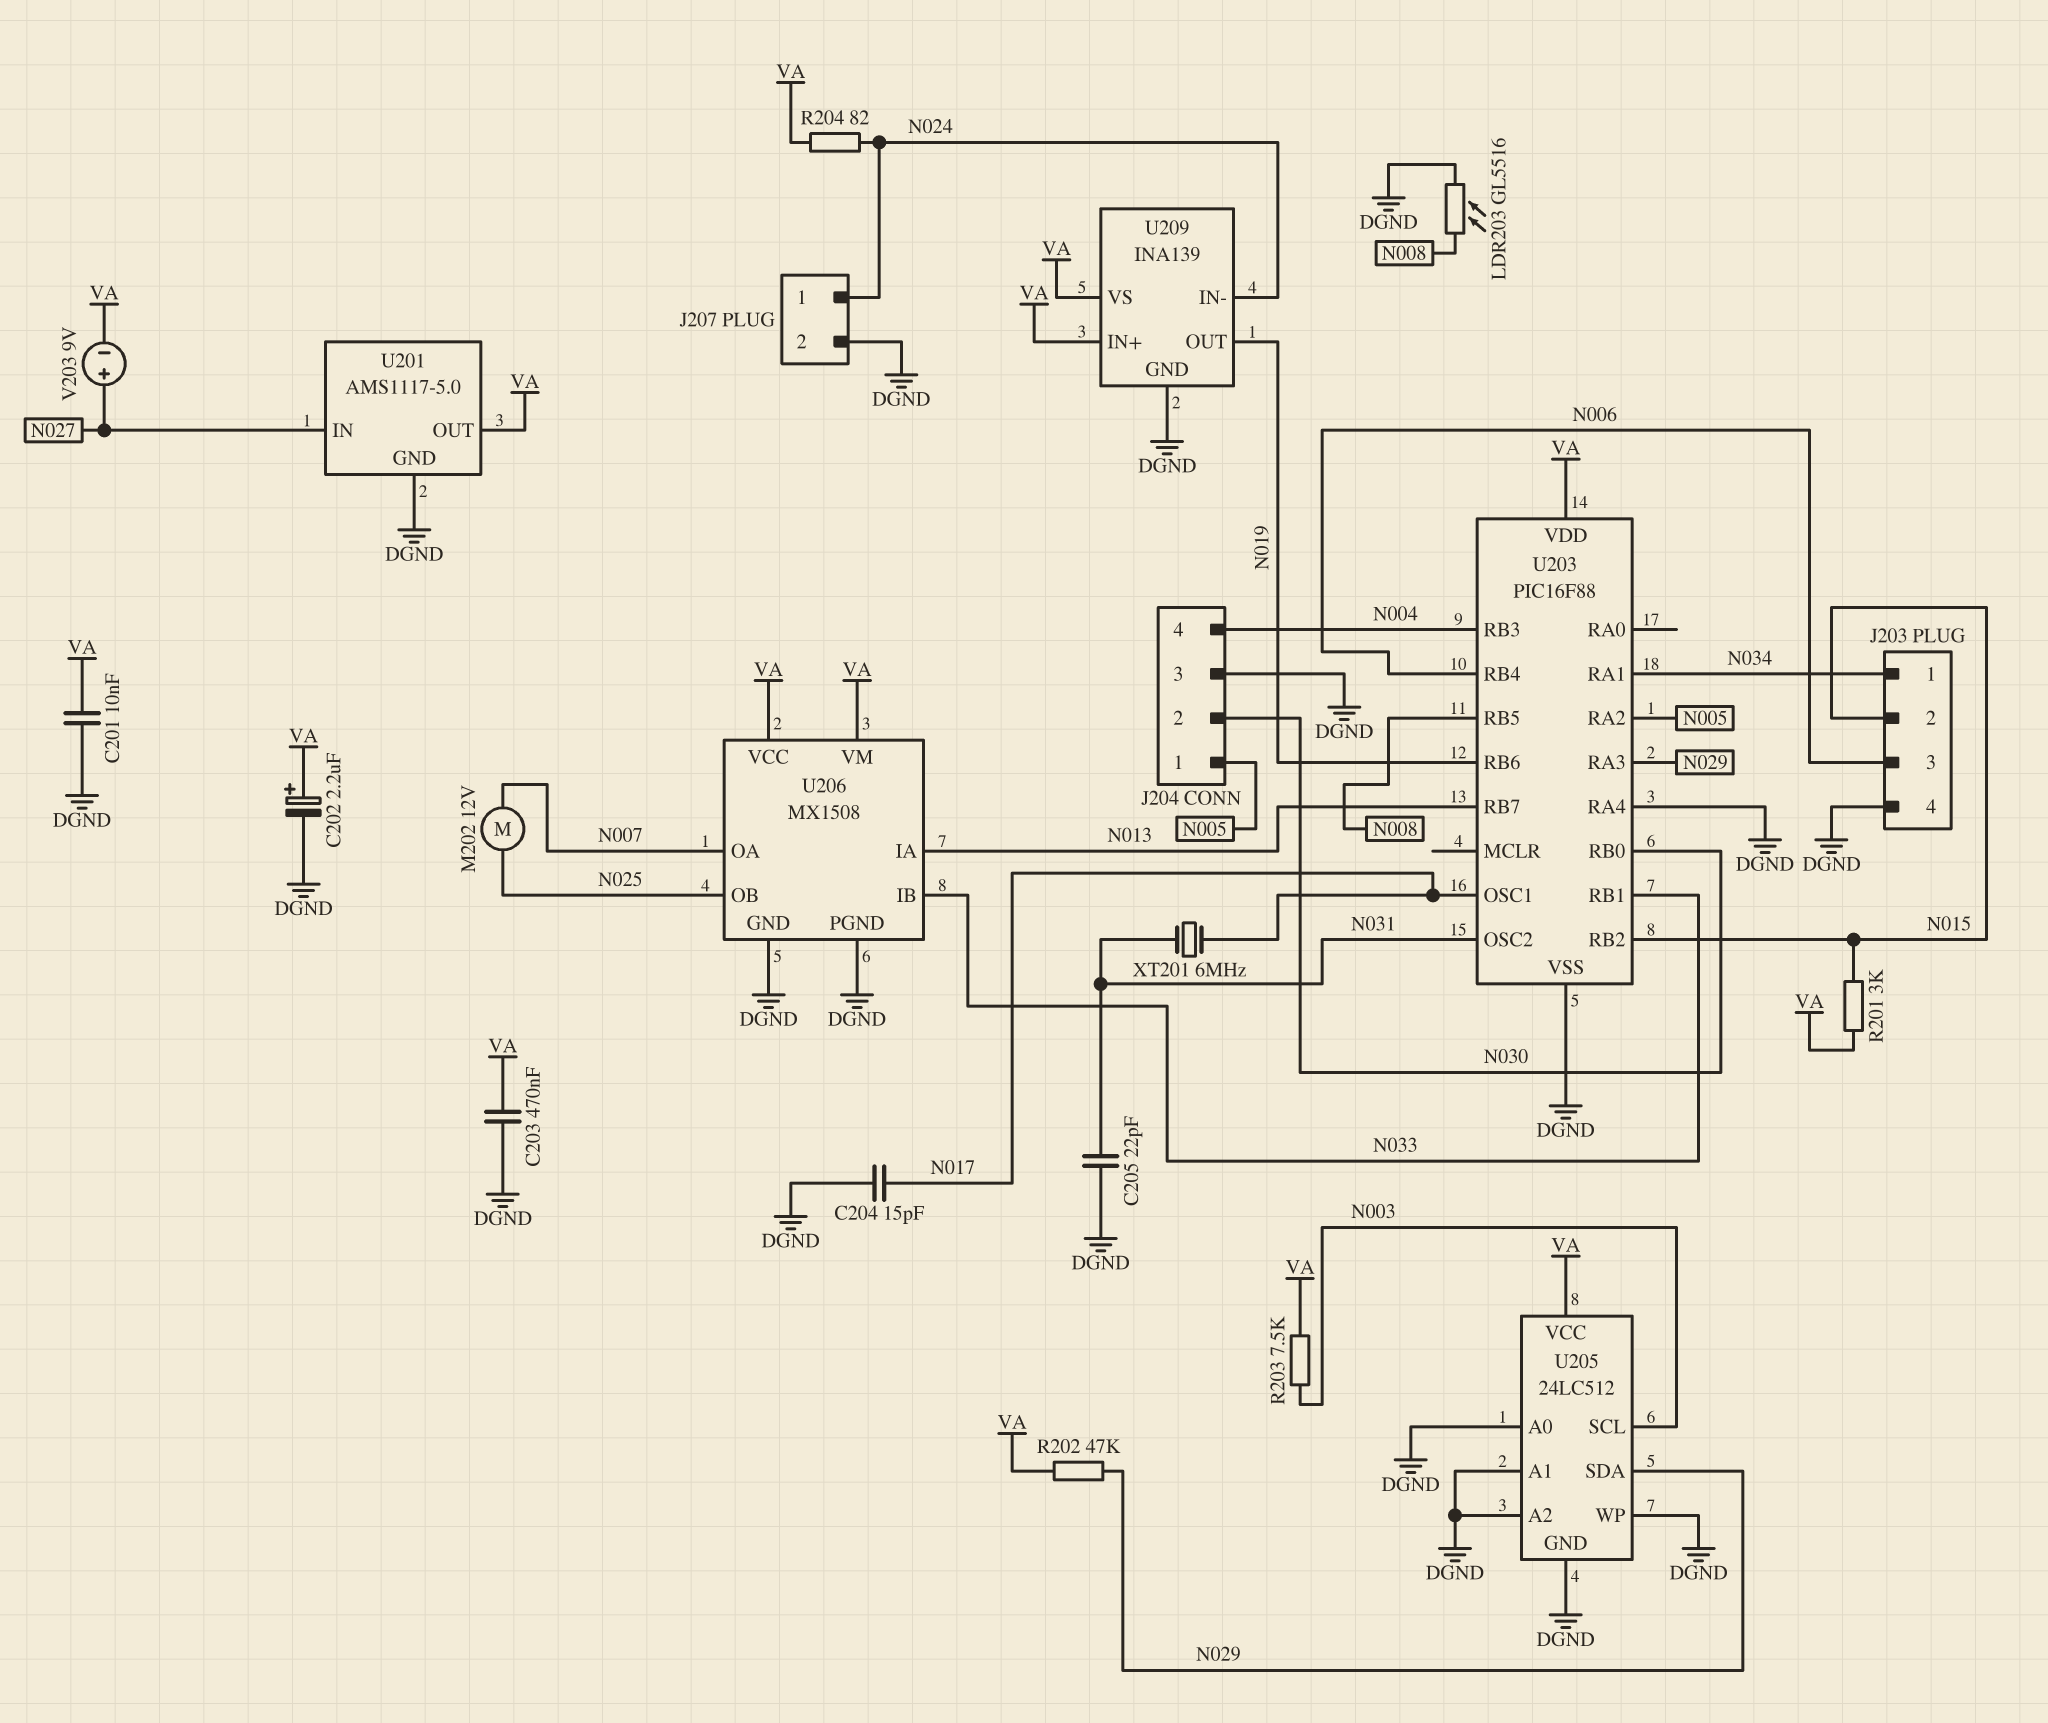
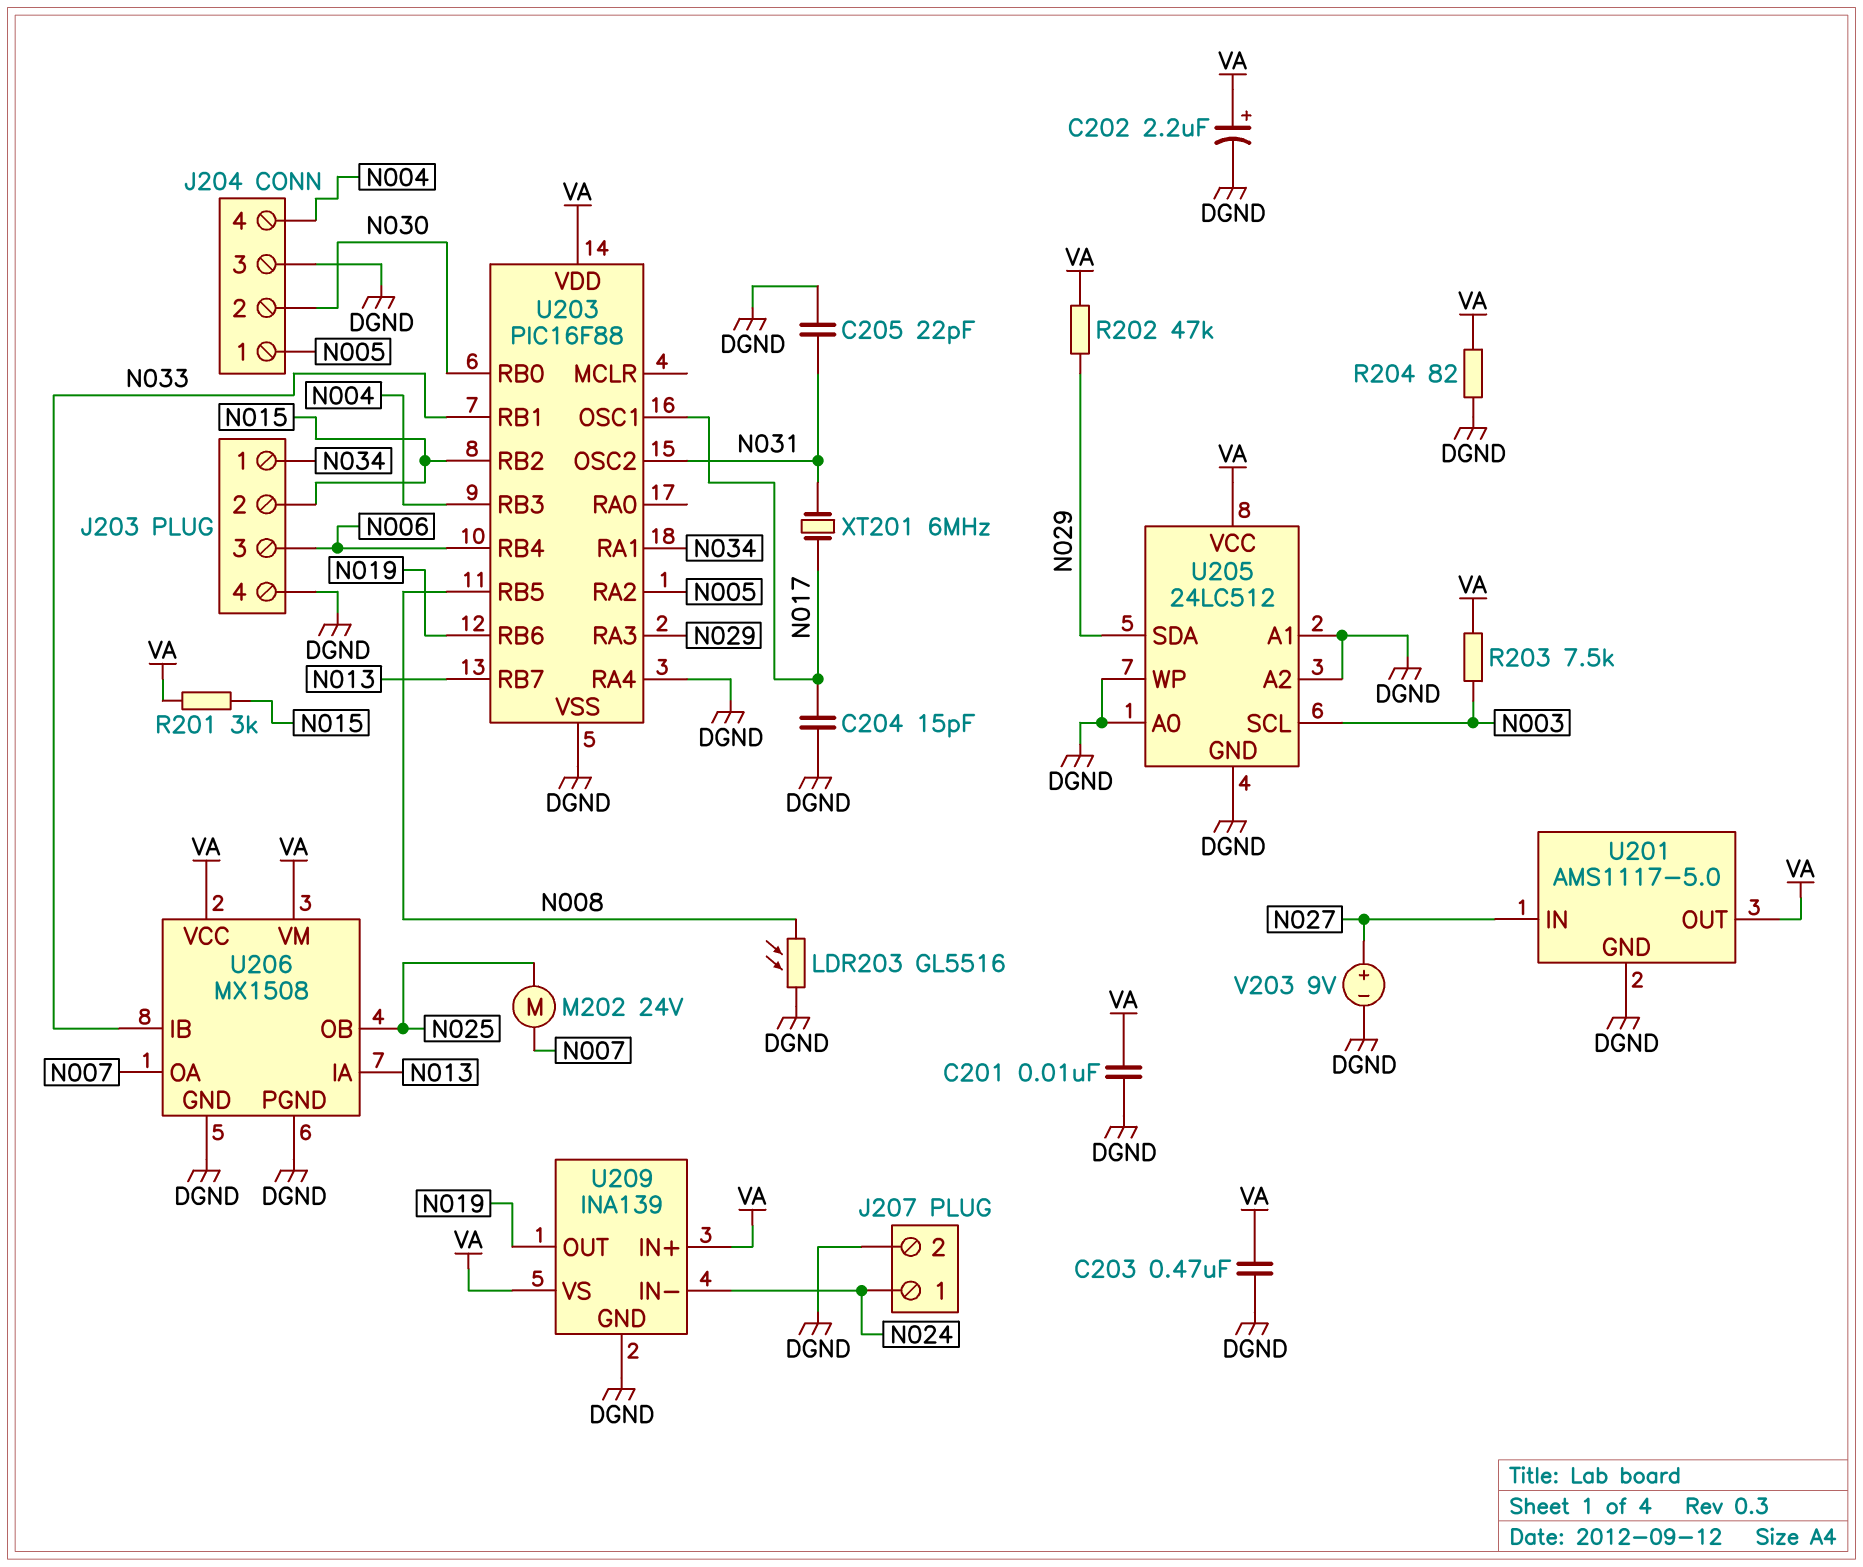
M202: motor 12V (N007, N025) -> motor 24V (N007, N025)
R204: 82 (N024, VA) -> 82 (DGND, VA)
V203: 9V (plus N027, minus VA) -> 9V (plus N027, minus DGND)

